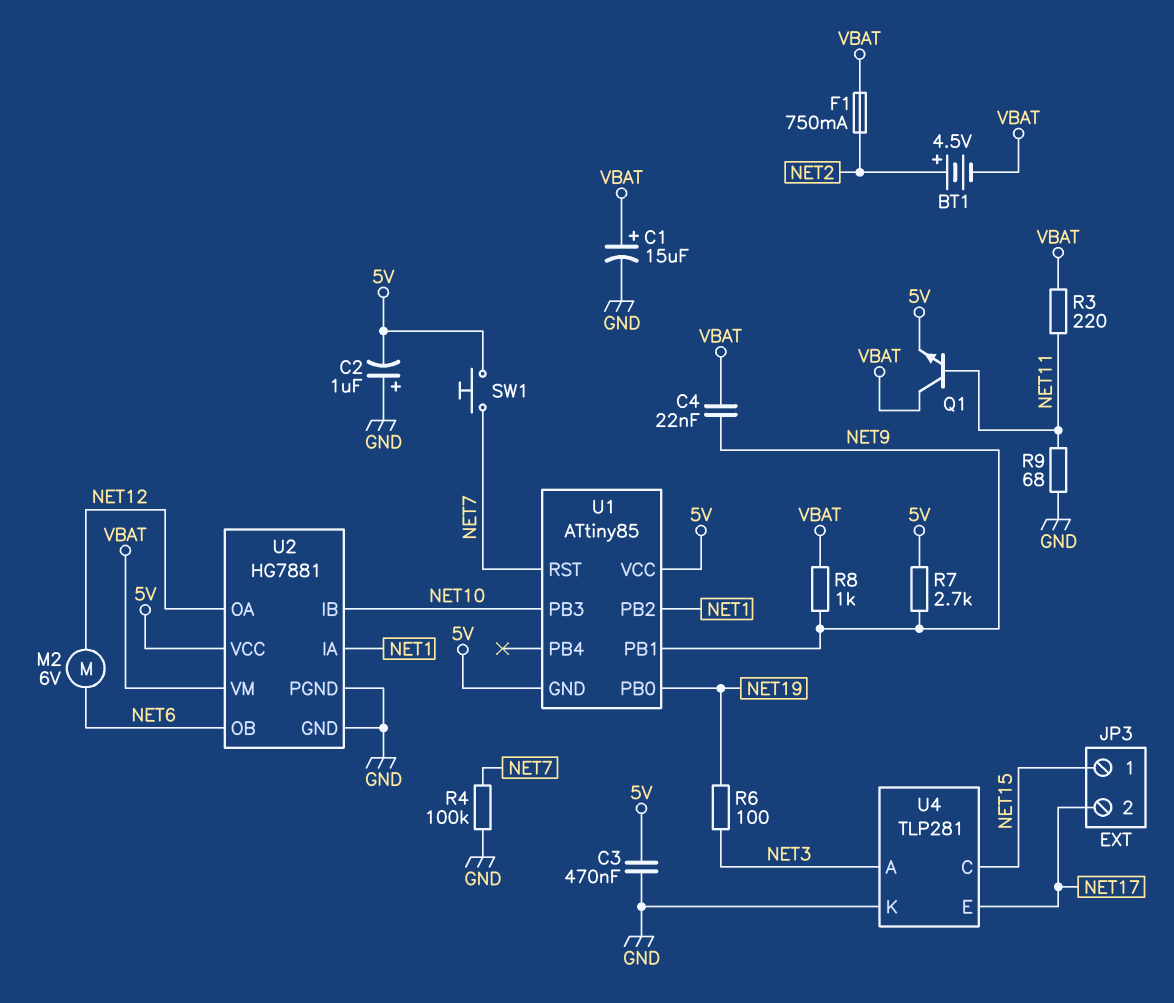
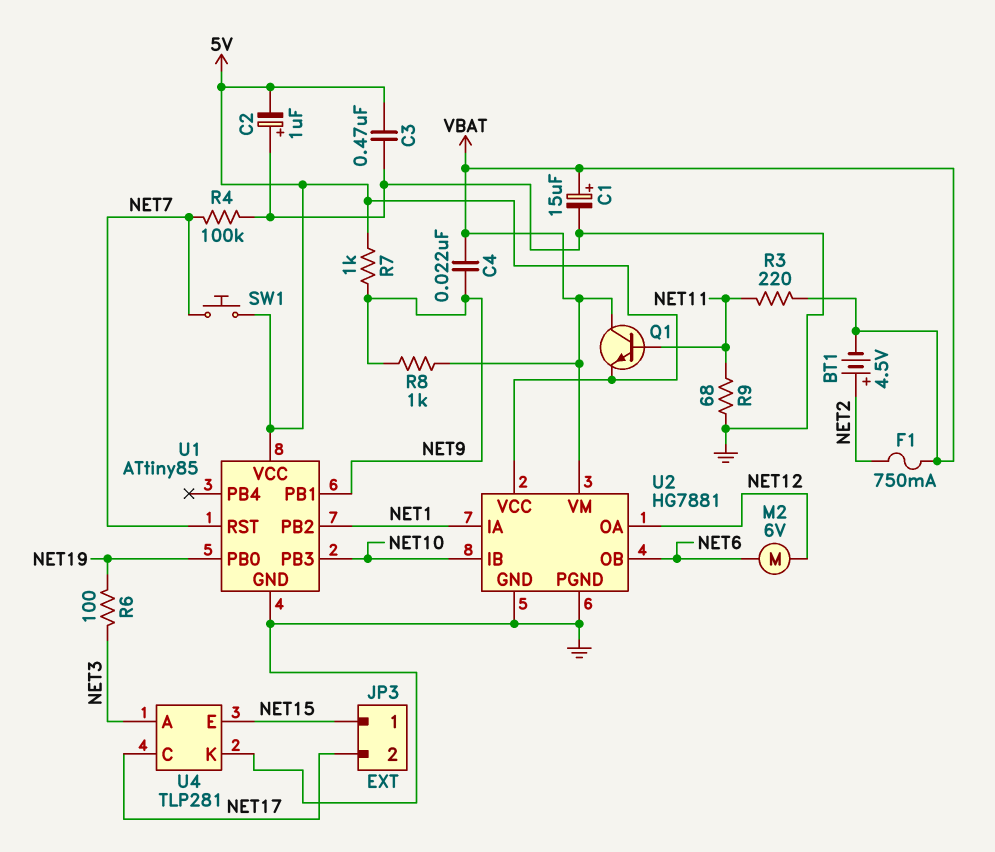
R7: 2.7k (5V, NET9) -> 1k (5V, NET9)
U1 pin GND: 5V -> GND
U4 pin C: NET15 -> NET17
U4 pin E: NET17 -> NET15

